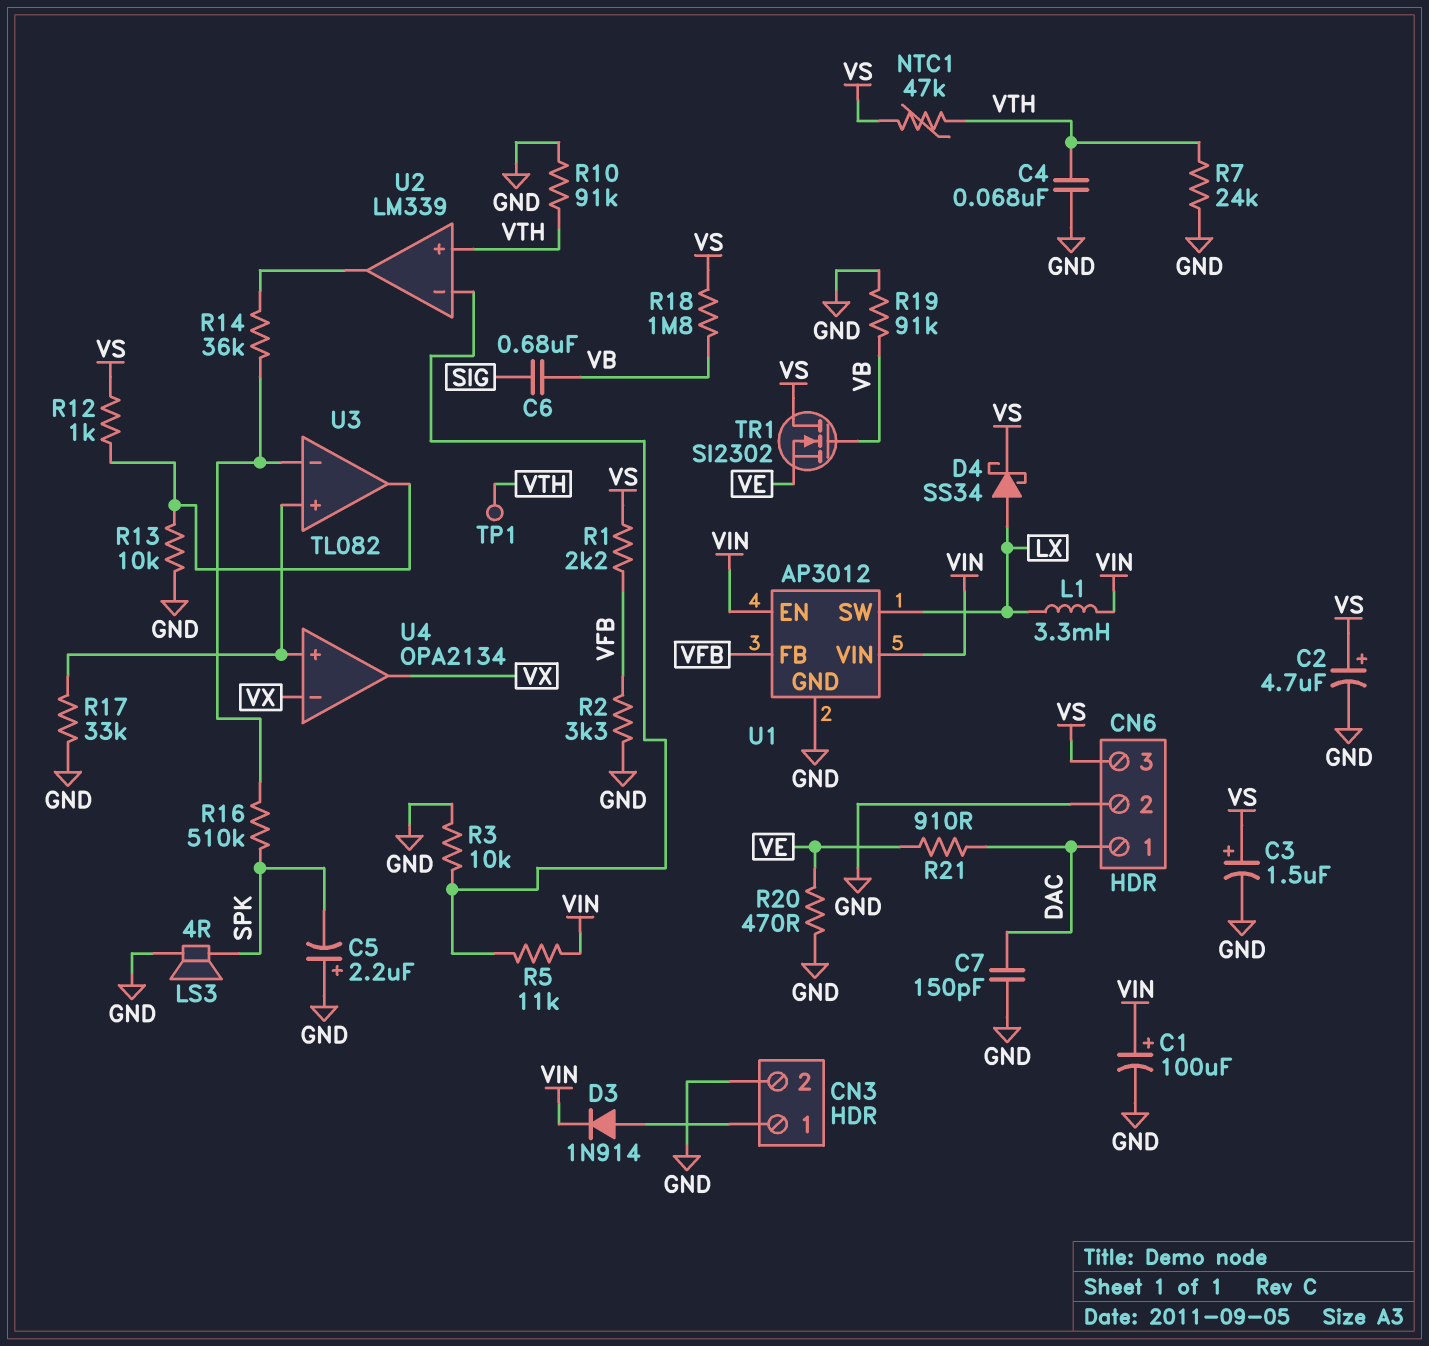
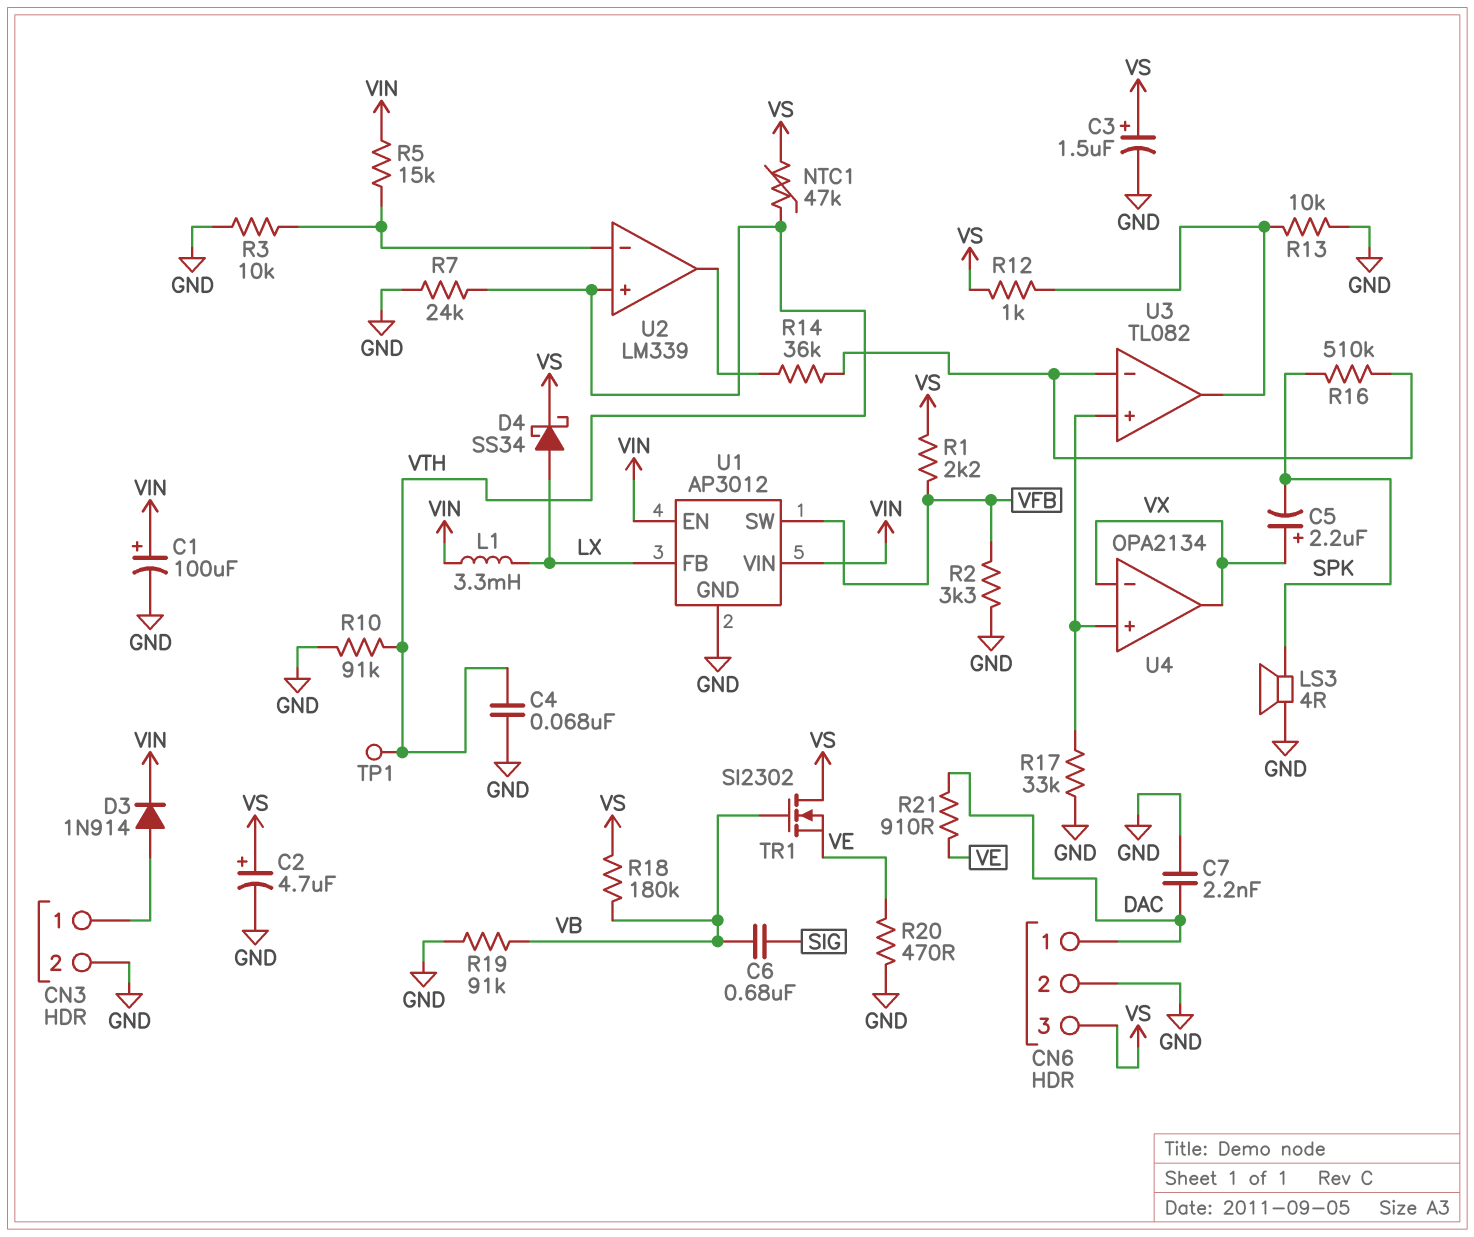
C5: 2.2uF (plus GND, minus SPK) -> 2.2uF (plus VX, minus SPK)
C7: 150pF (DAC, GND) -> 2.2nF (DAC, GND)
R5: 11k (U2/in-, VIN) -> 15k (U2/in-, VIN)
R18: 1.8M (VB, VS) -> 180k (VB, VS)
U1 pin FB: VFB -> LX
U1 pin SW: LX -> VFB

